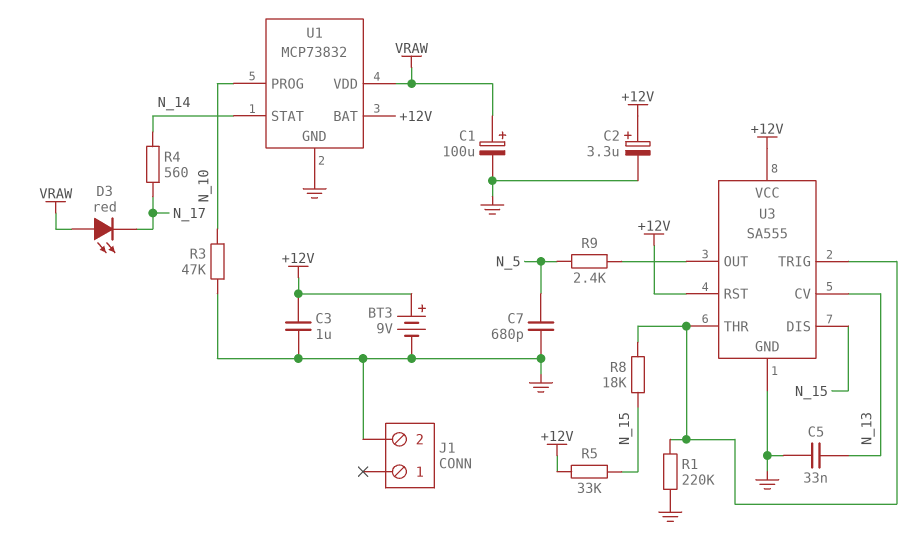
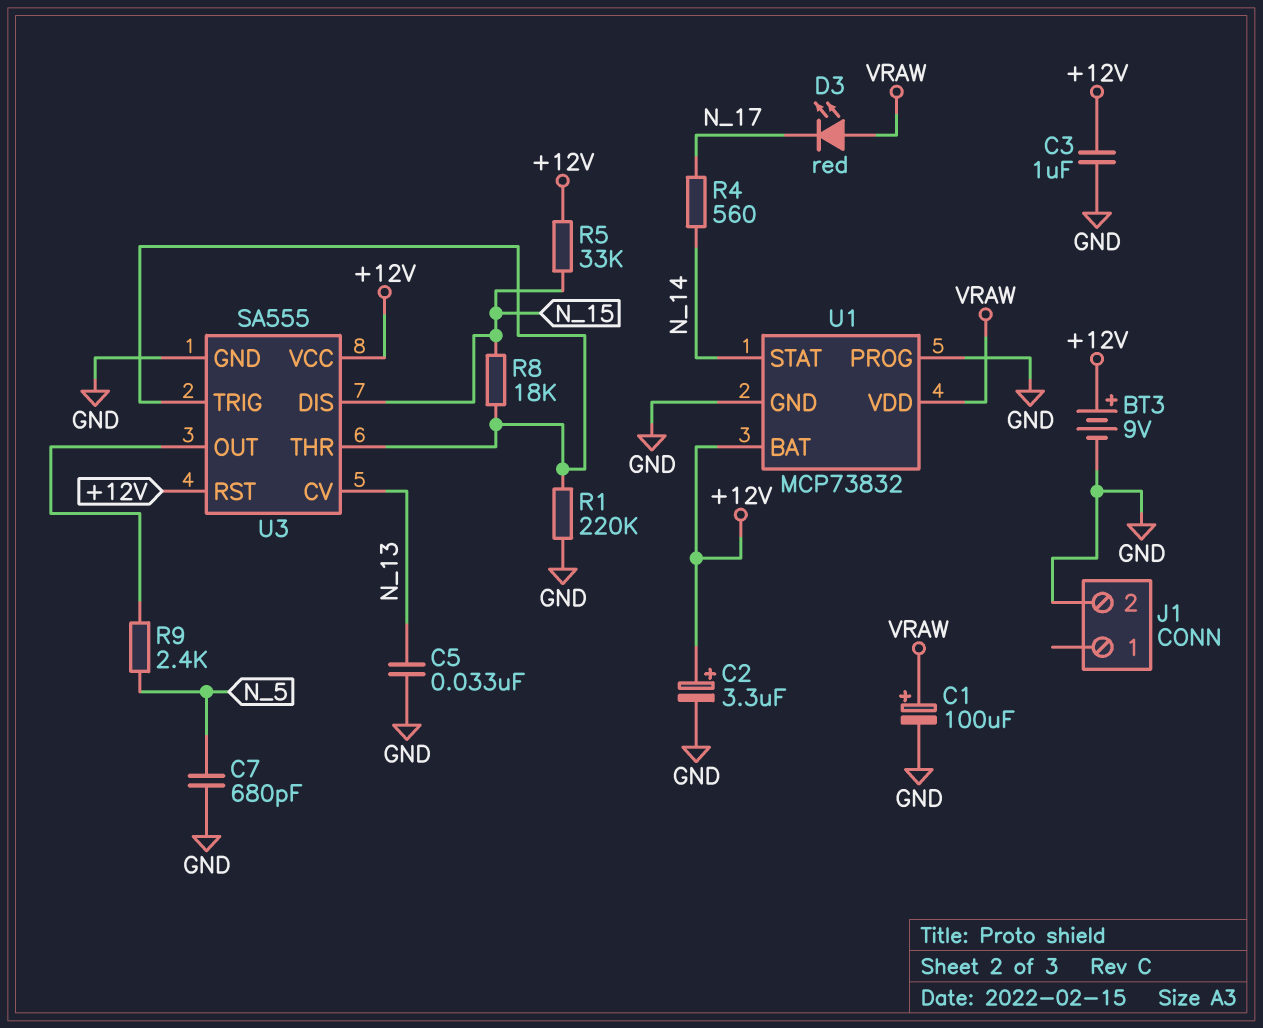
R3: 47k (GND, N_10) -> none
U1 pin PROG: N_10 -> GND

